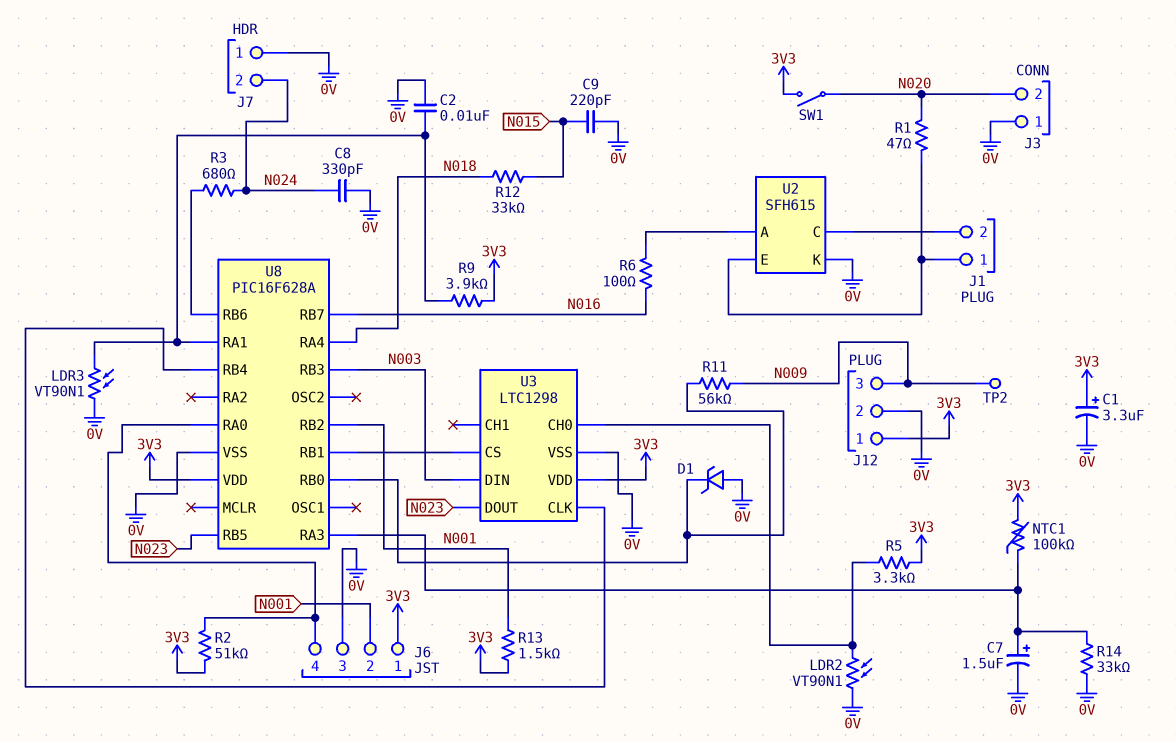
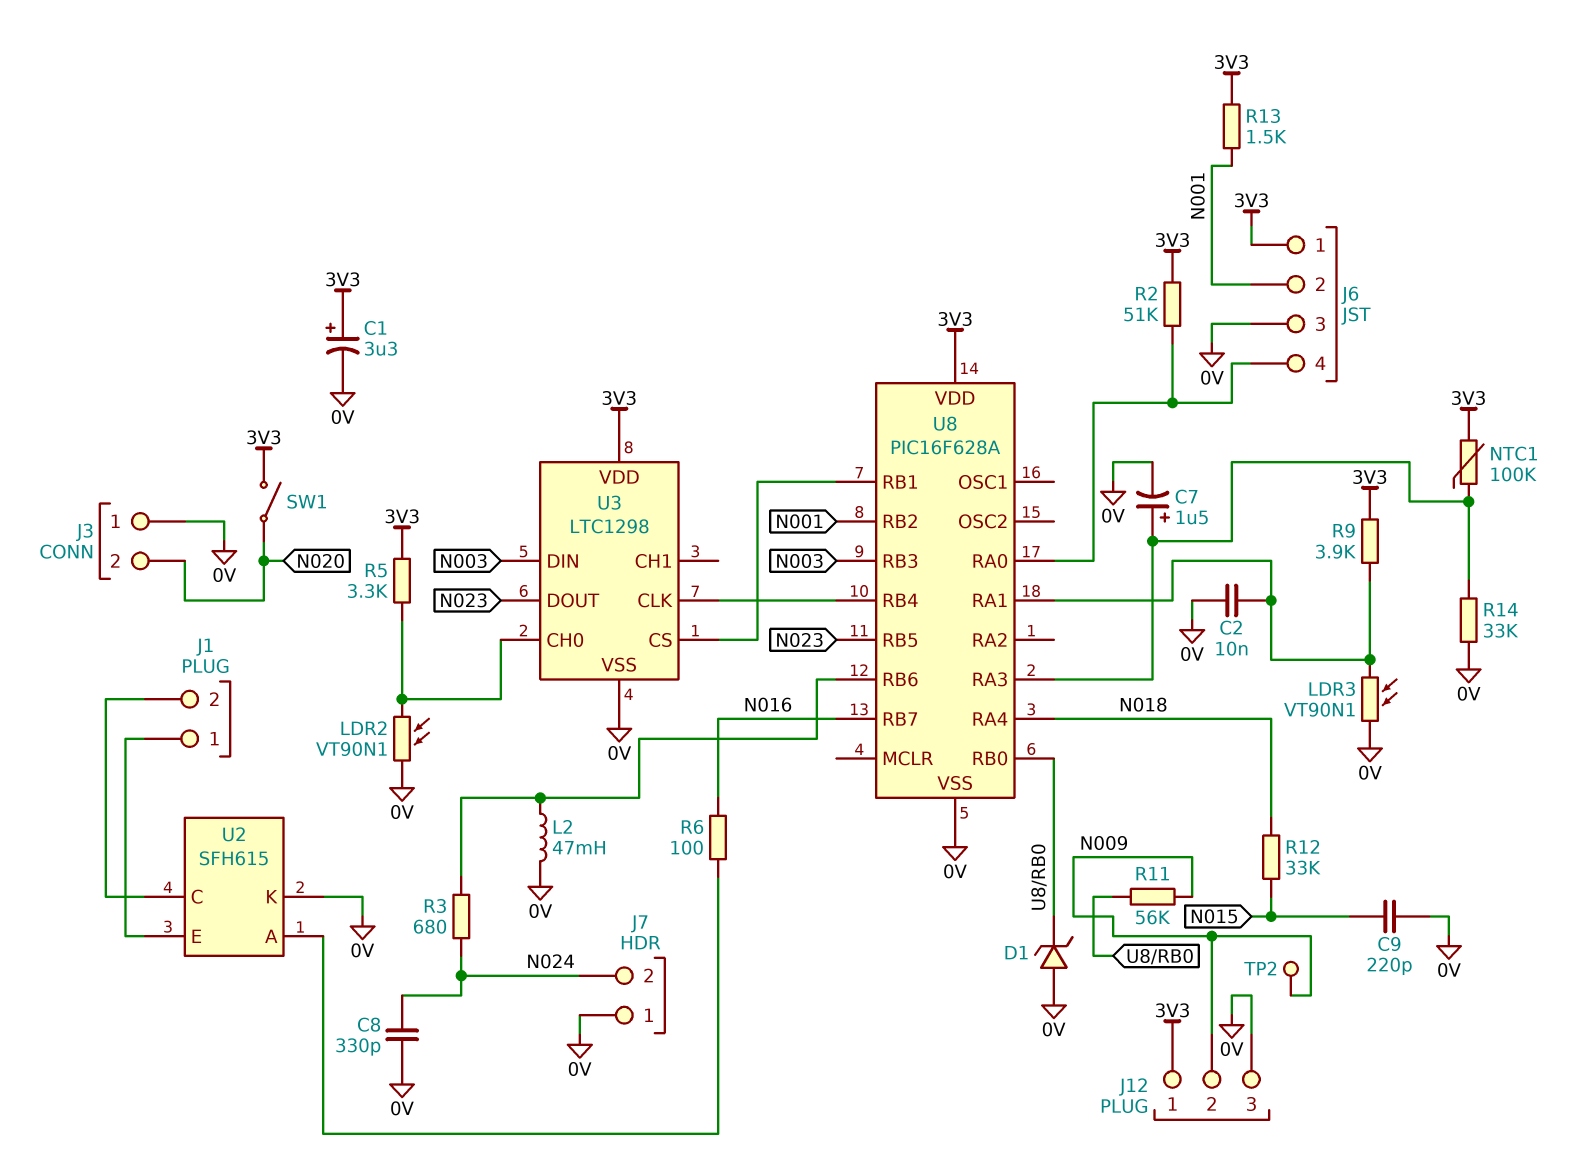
J12 pin 2: 0V -> N009
J12 pin 3: N009 -> 0V
L2: none -> 47mH (0V, U8/RB6)
R1: 47 (J1/1, N020) -> none

